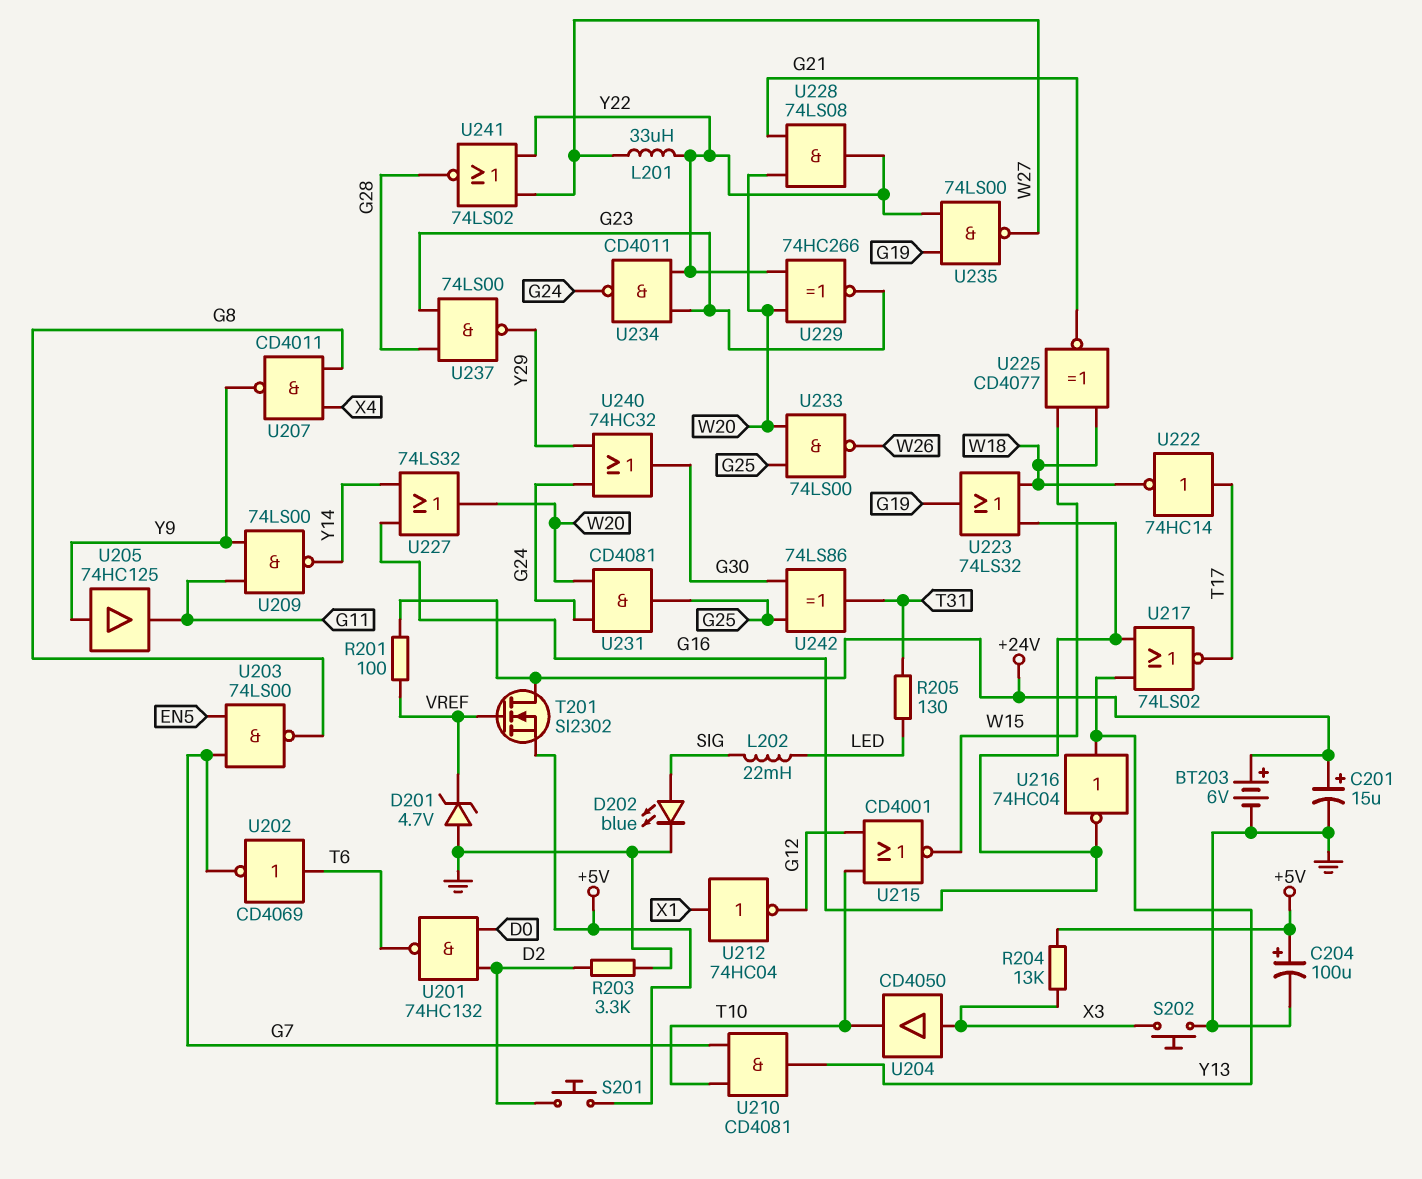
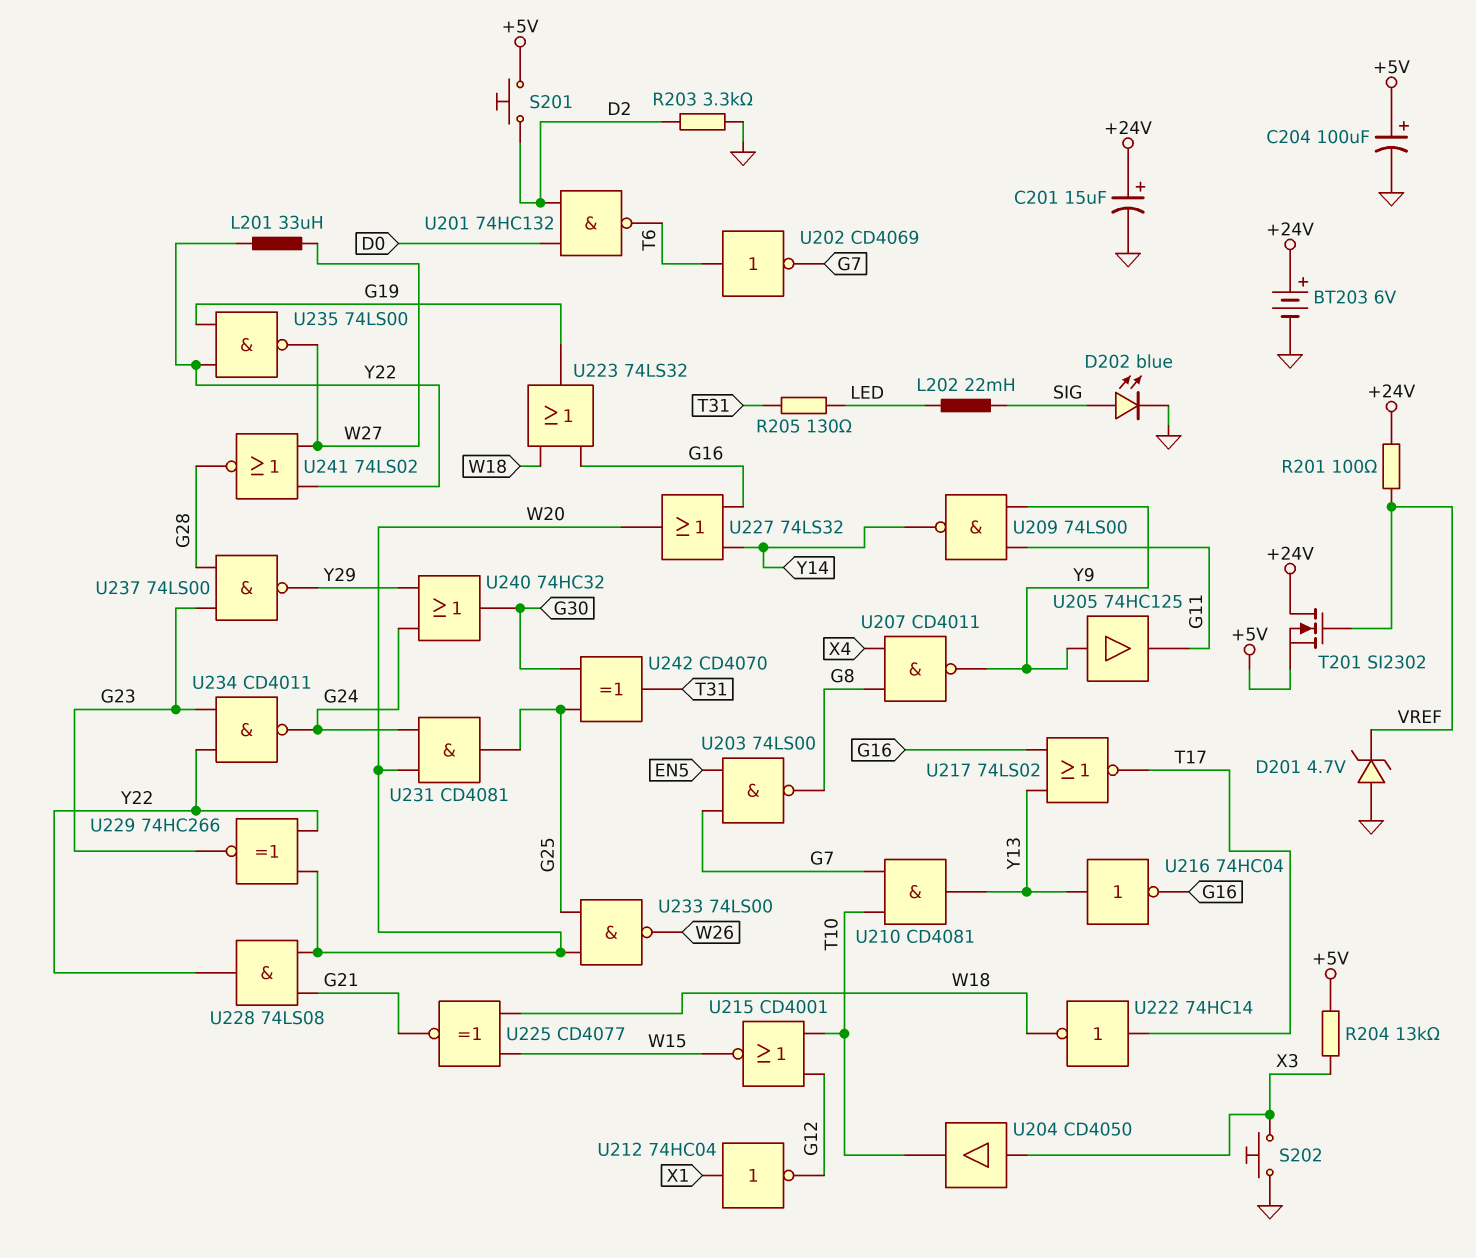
U242: XOR 74LS86 (in G25, in G30, out T31) -> XOR CD4070 (in G25, in G30, out T31)

